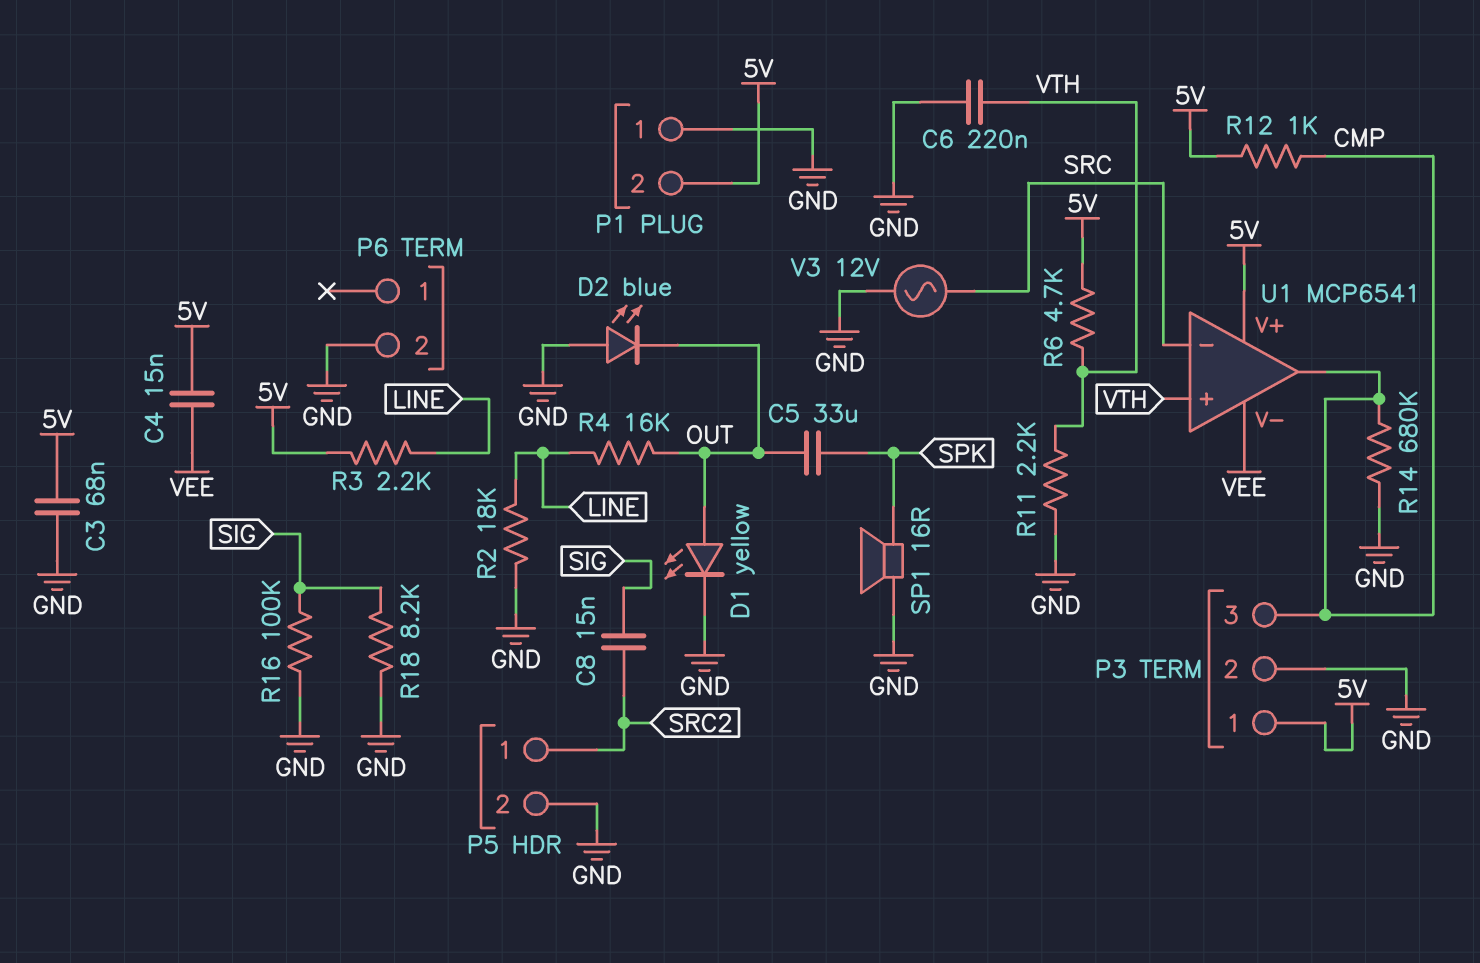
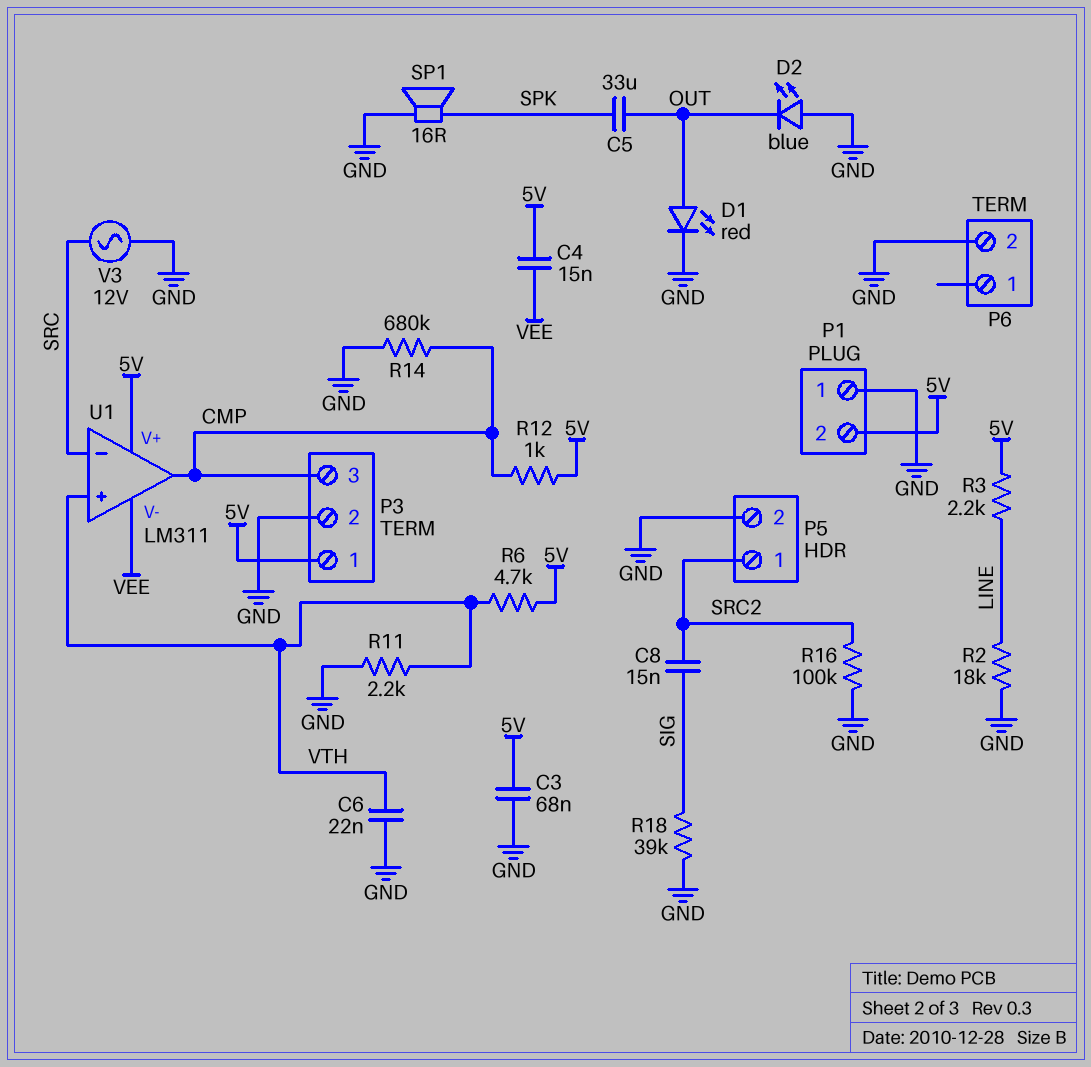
C6: 220nF (GND, VTH) -> 22nF (GND, VTH)
D1: LED yellow (A OUT, K GND) -> LED red (A OUT, K GND)
R4: 16k (LINE, OUT) -> none
R16: 100k (GND, SIG) -> 100k (GND, SRC2)
R18: 8.2k (GND, SIG) -> 39k (GND, SIG)
U1: MCP6541 -> LM311

